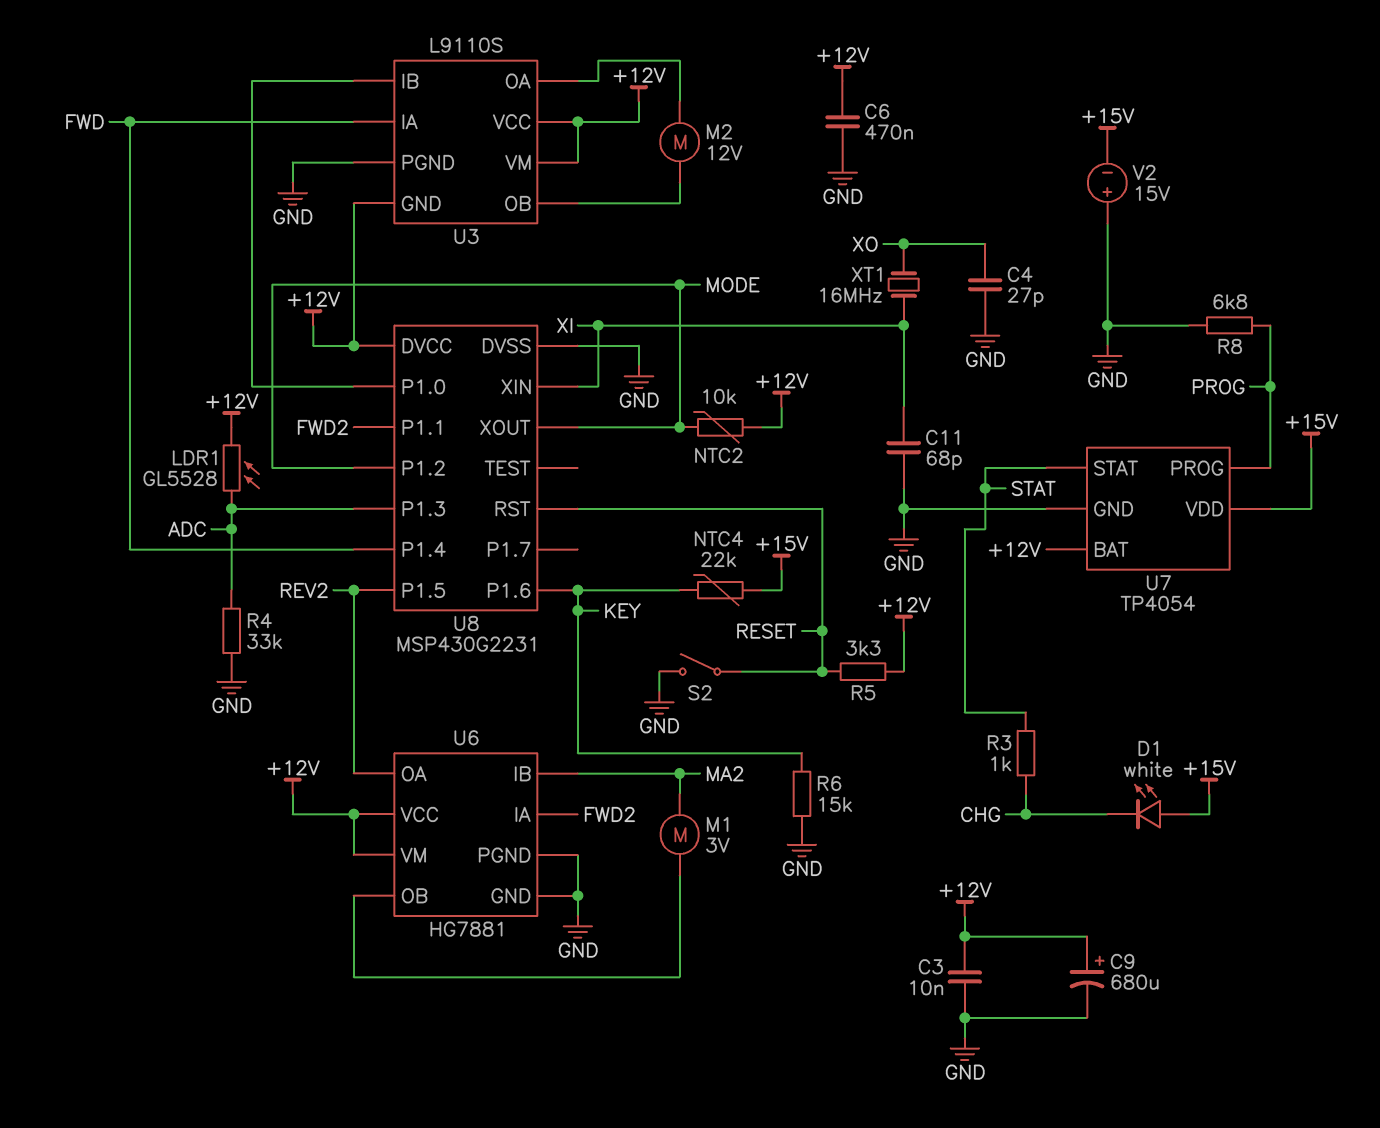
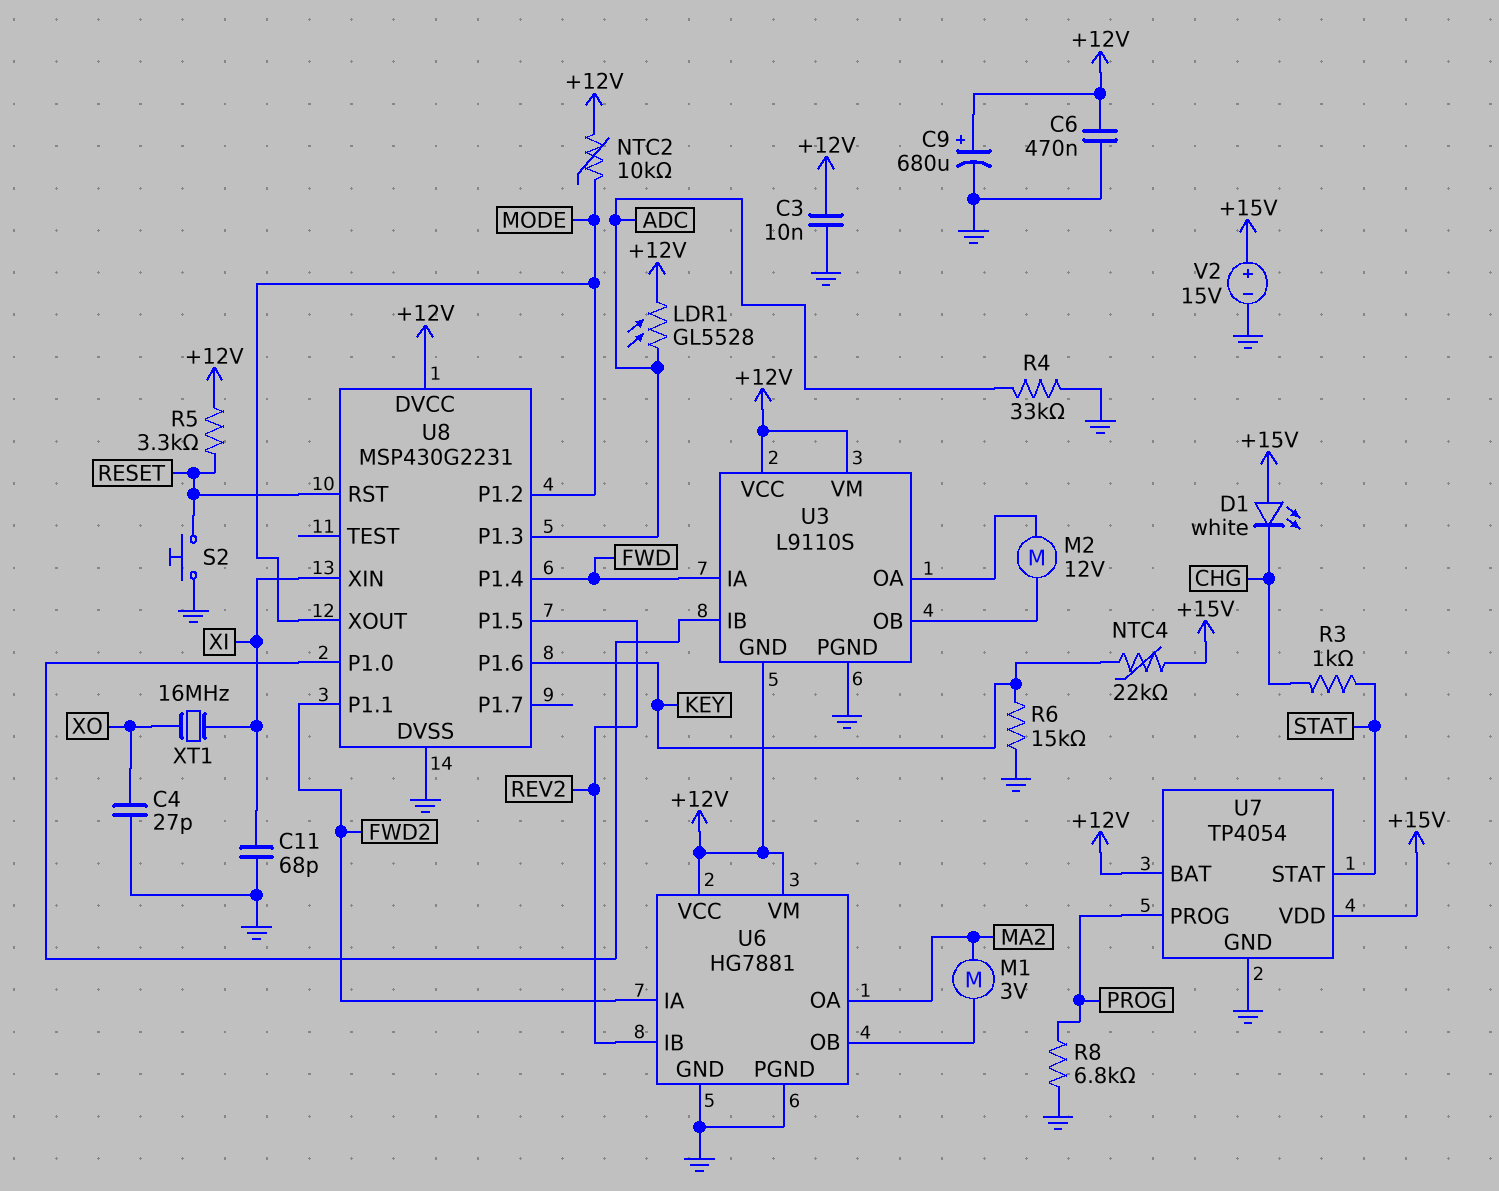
S2: switch (GND, RESET) -> button (GND, RESET)
U6 pin IB: MA2 -> REV2
U6 pin OA: REV2 -> MA2
V2: 15V (plus GND, minus +15V) -> 15V (plus +15V, minus GND)

